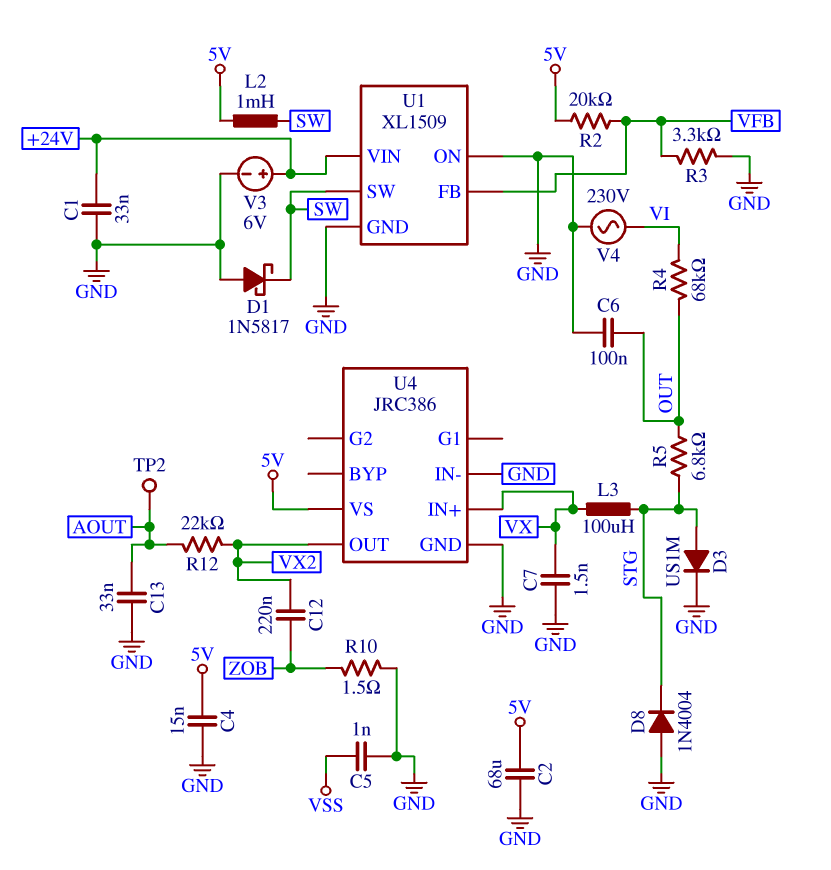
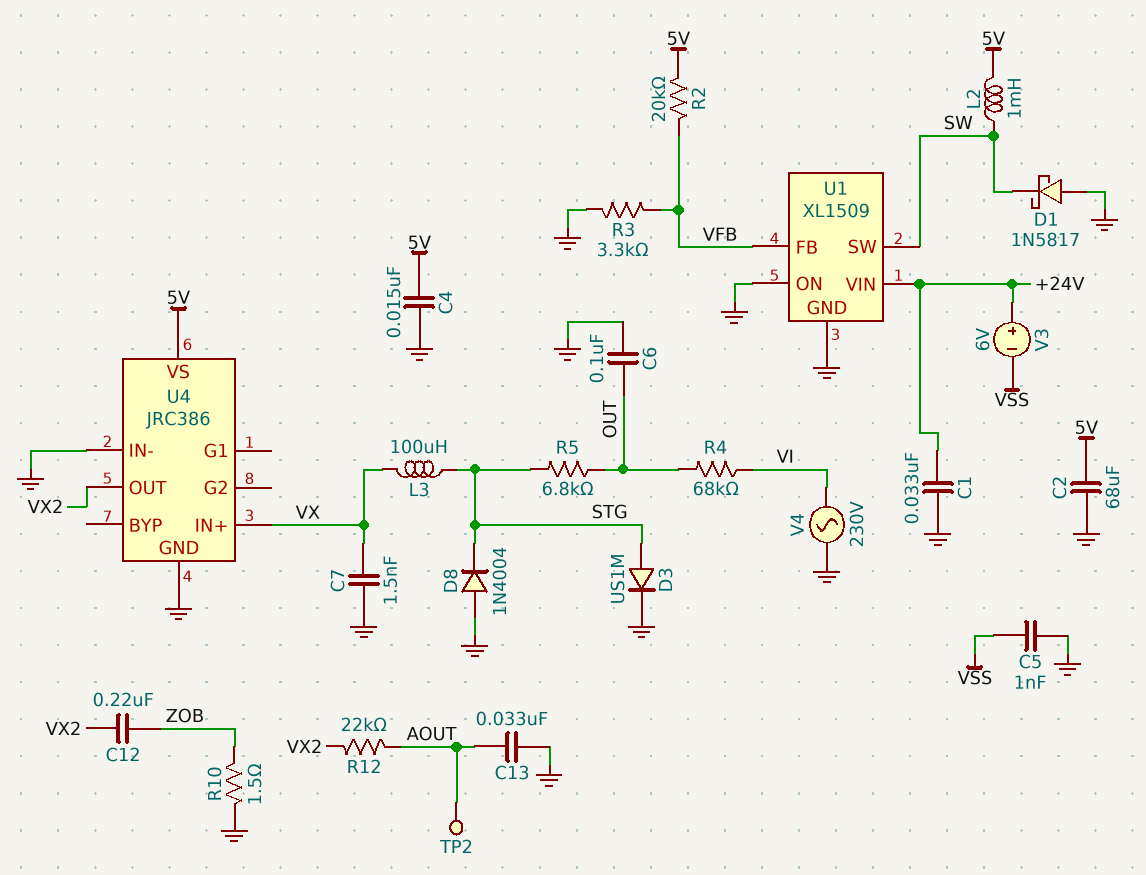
V3: 6V (plus +24V, minus GND) -> 6V (plus +24V, minus VSS)

